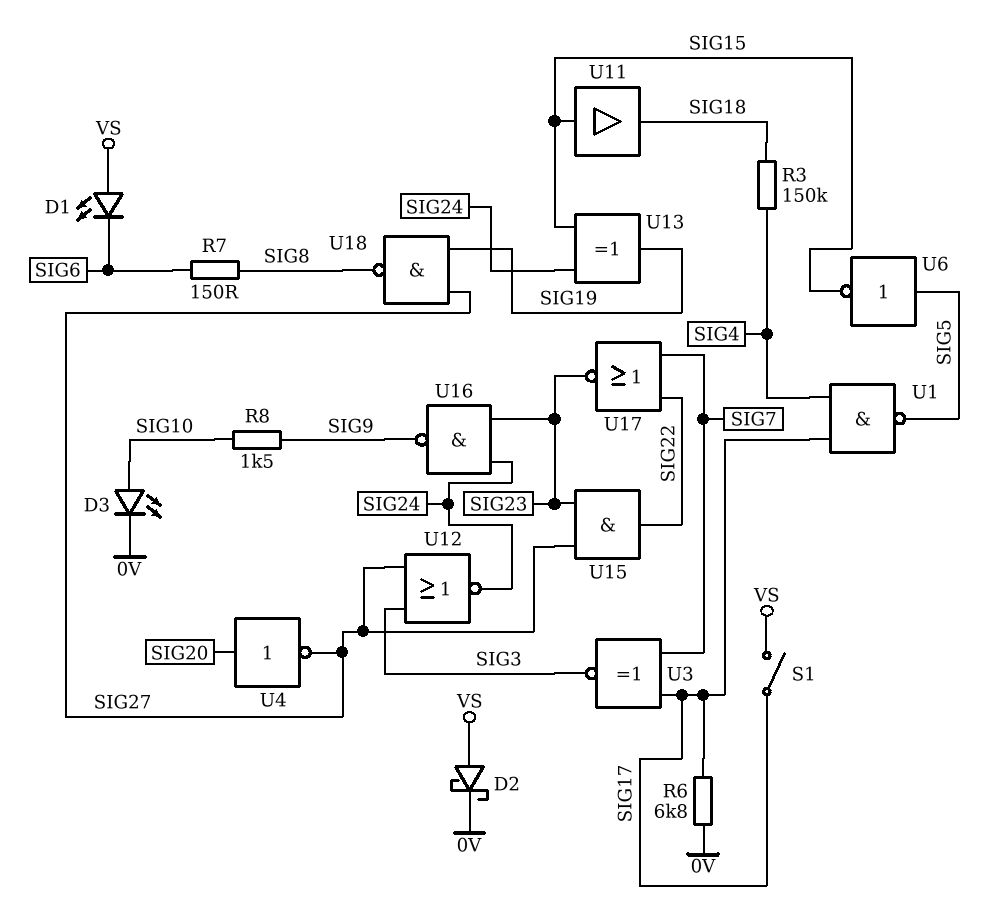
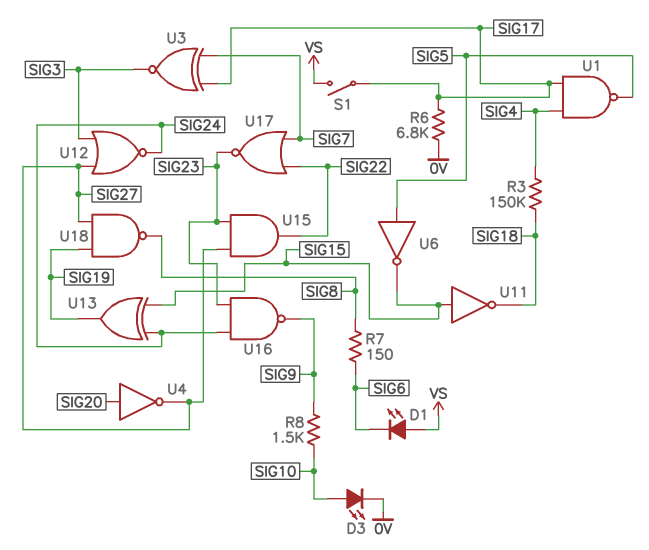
D2: schottky (A VS, K 0V) -> none
U11: buffer (in SIG15, out SIG18) -> NOT (in SIG15, out SIG18)

